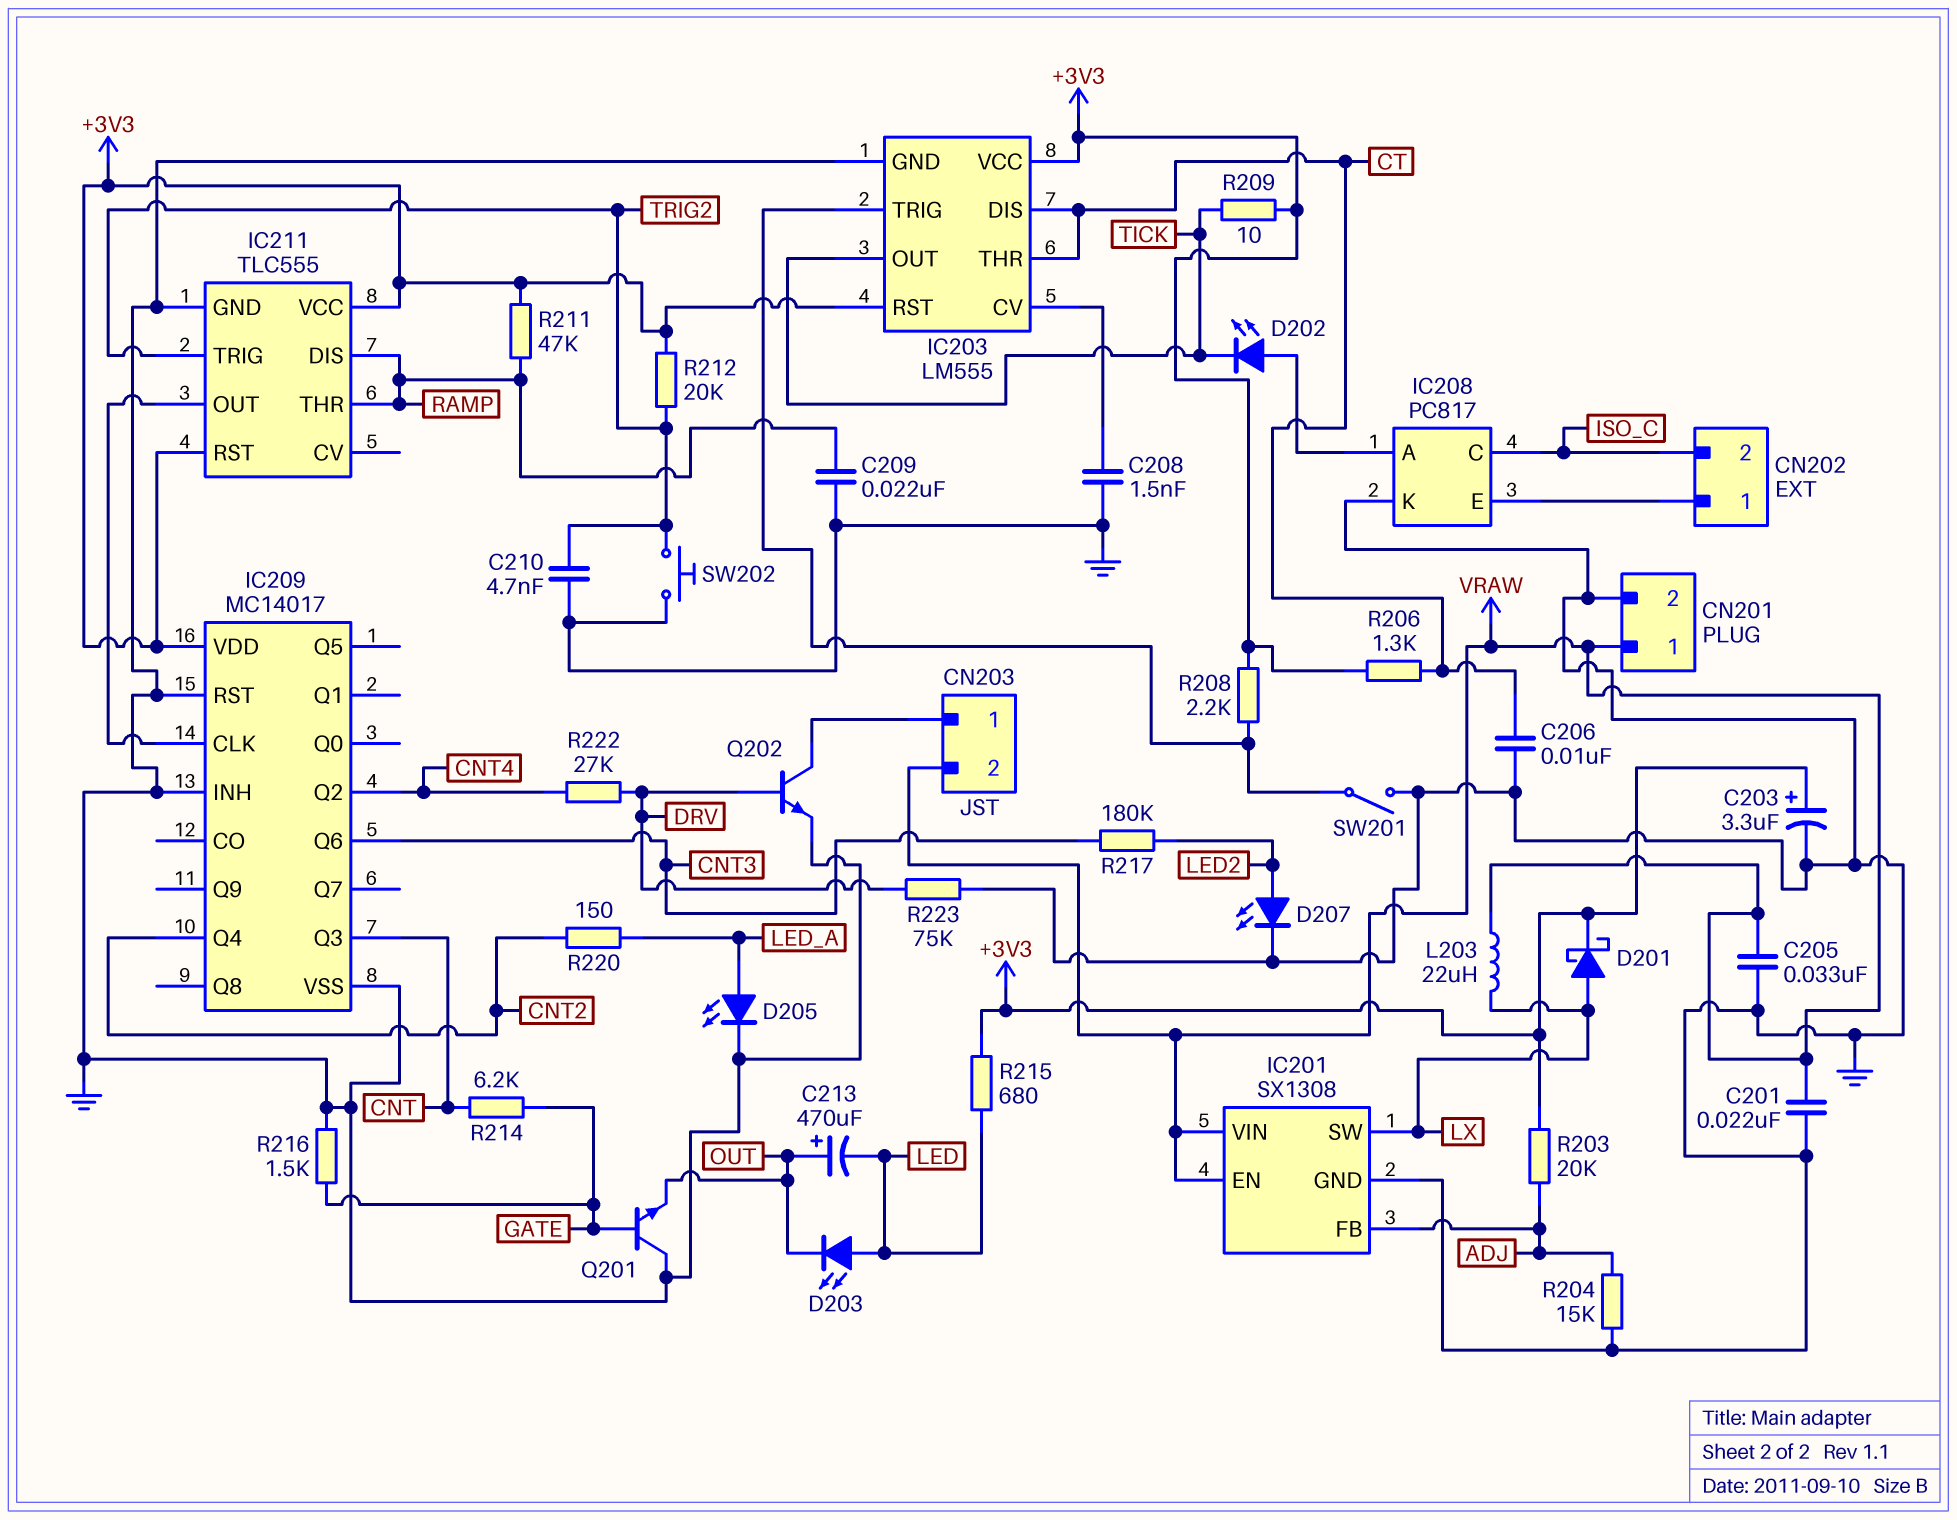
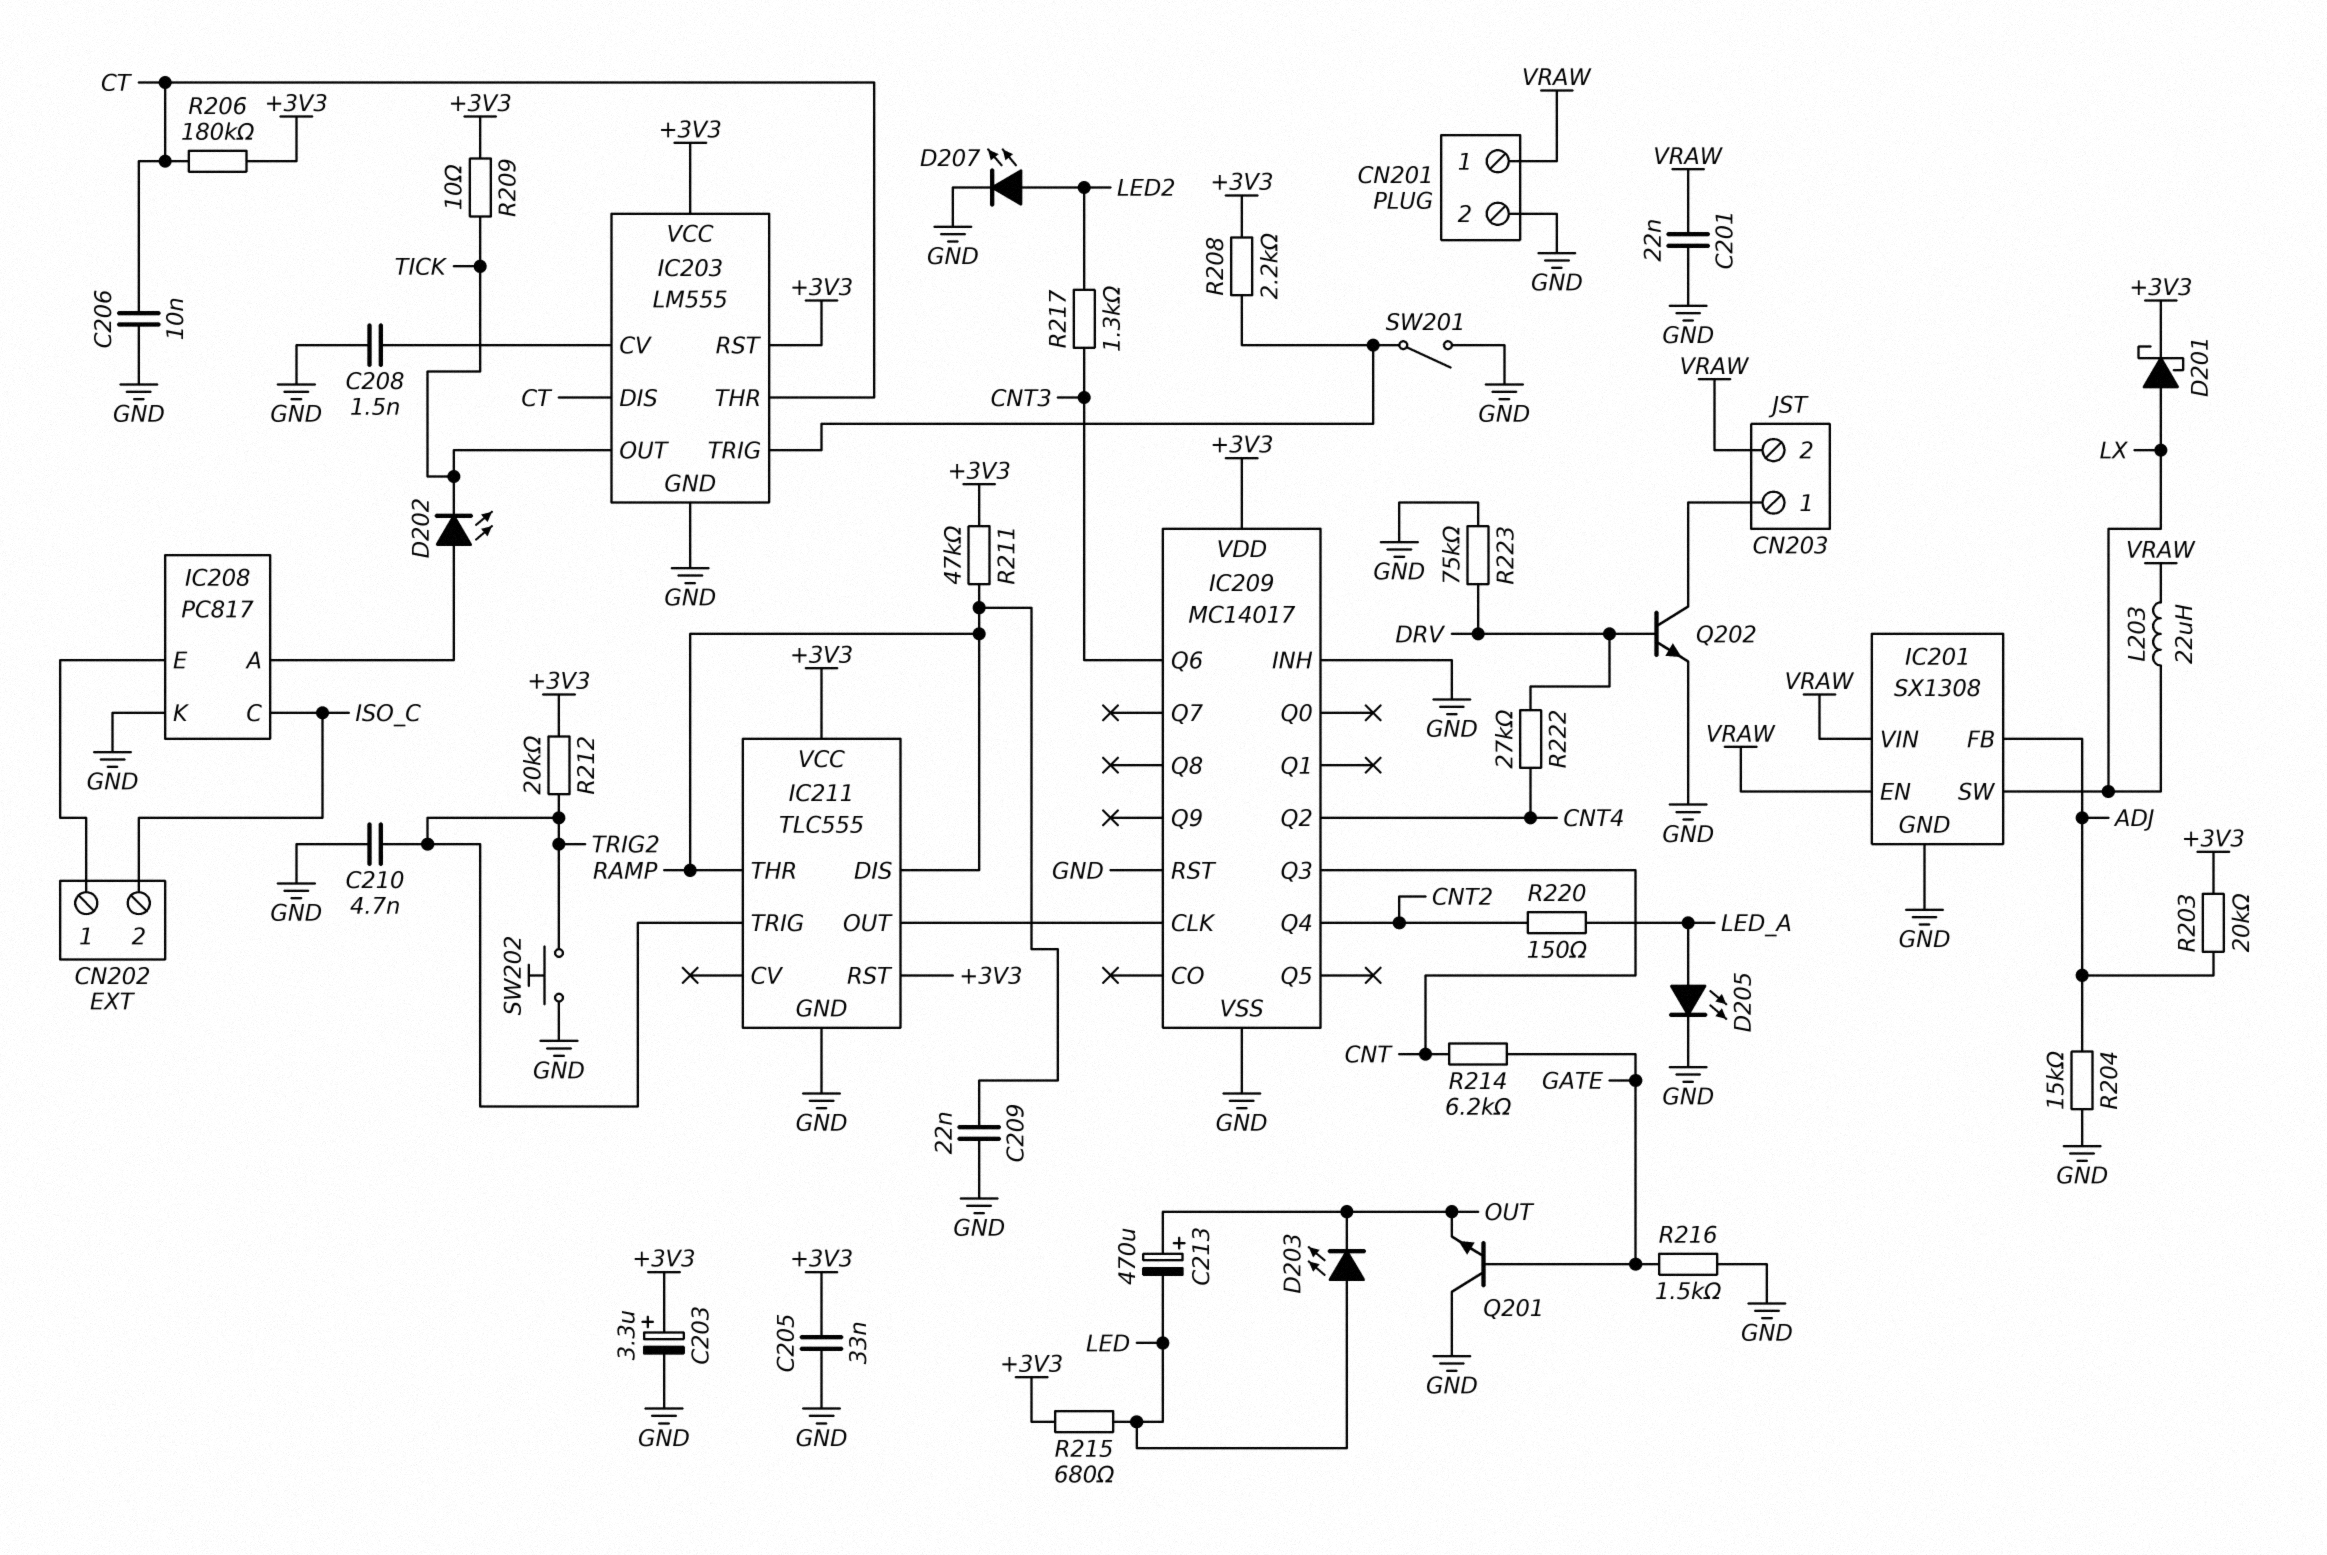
C205: 33nF (GND, VRAW) -> 33nF (+3V3, GND)
R206: 1.3k (+3V3, CT) -> 180k (+3V3, CT)
R217: 180k (CNT3, LED2) -> 1.3k (CNT3, LED2)

